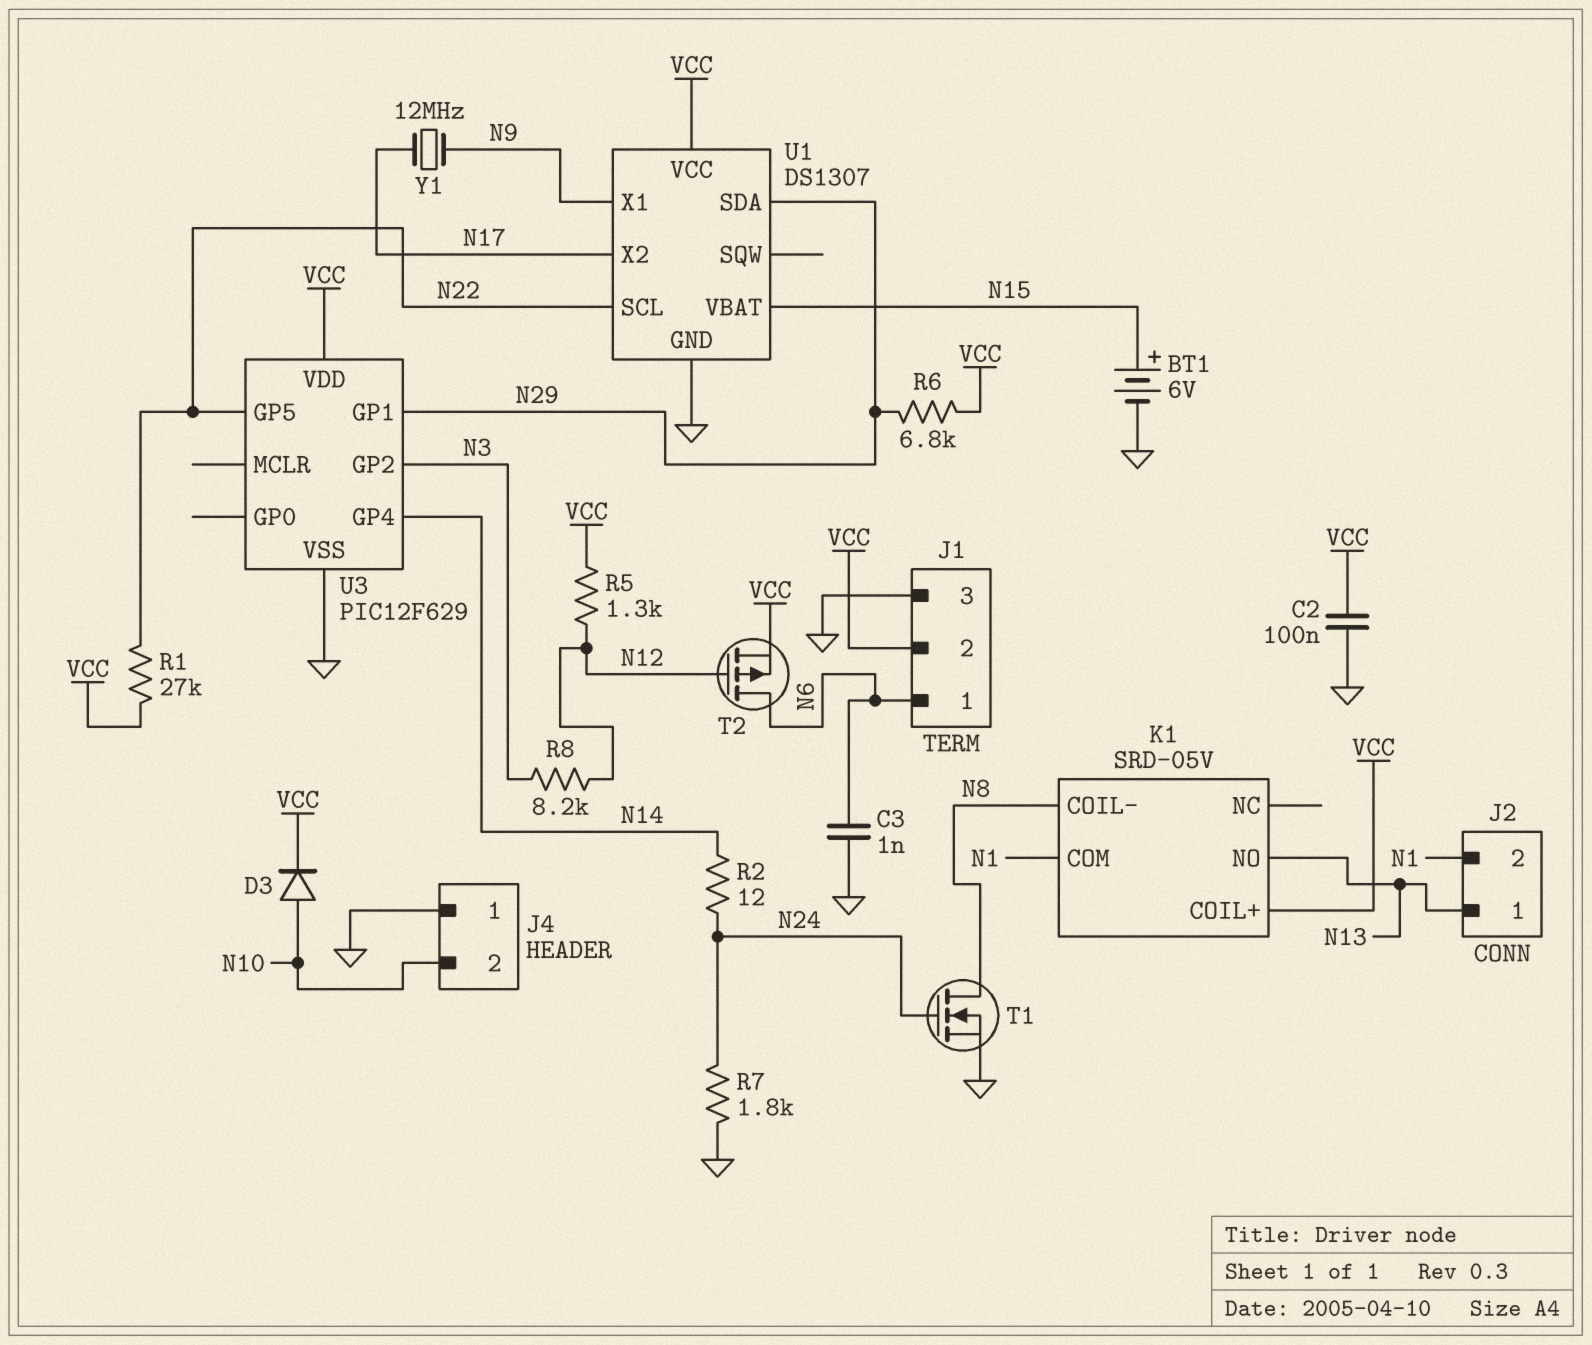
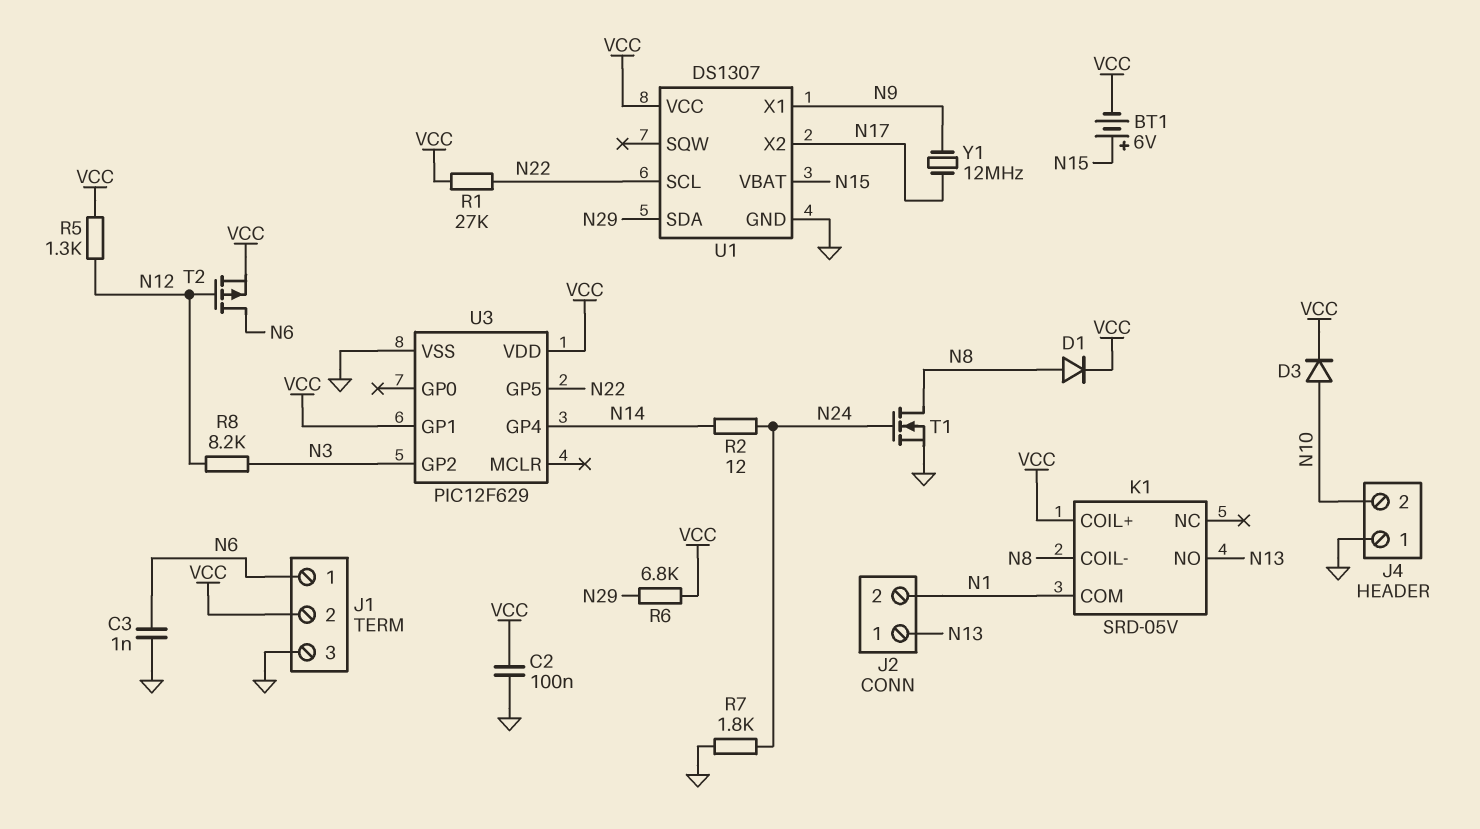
BT1: 6V (plus N15, minus GND) -> 6V (plus N15, minus VCC)
D1: none -> diode (A N8, K VCC)
U3 pin GP1: N29 -> VCC

